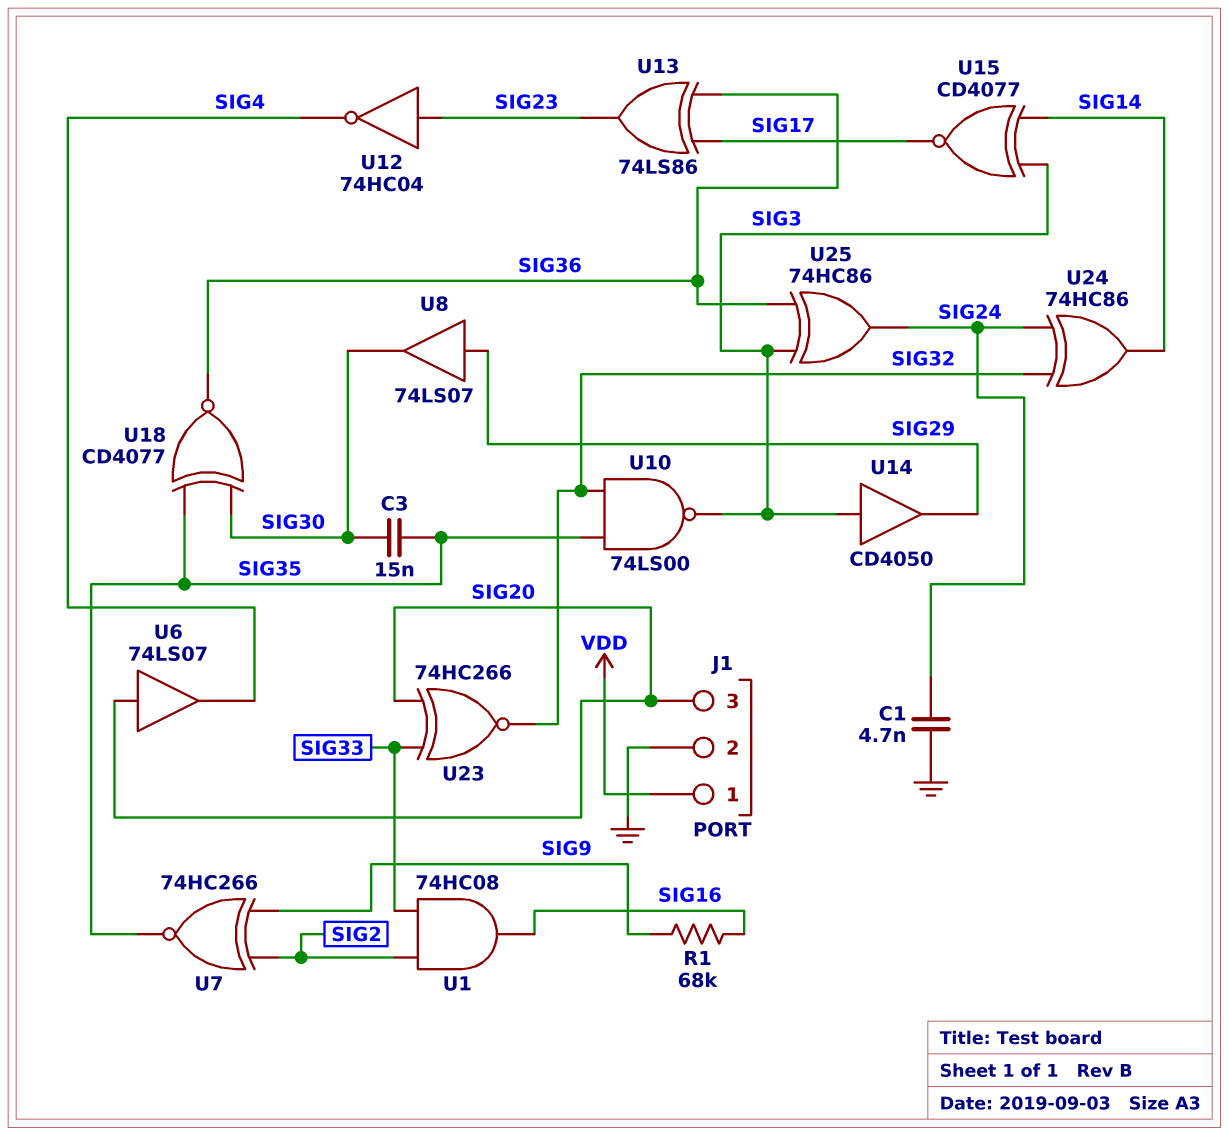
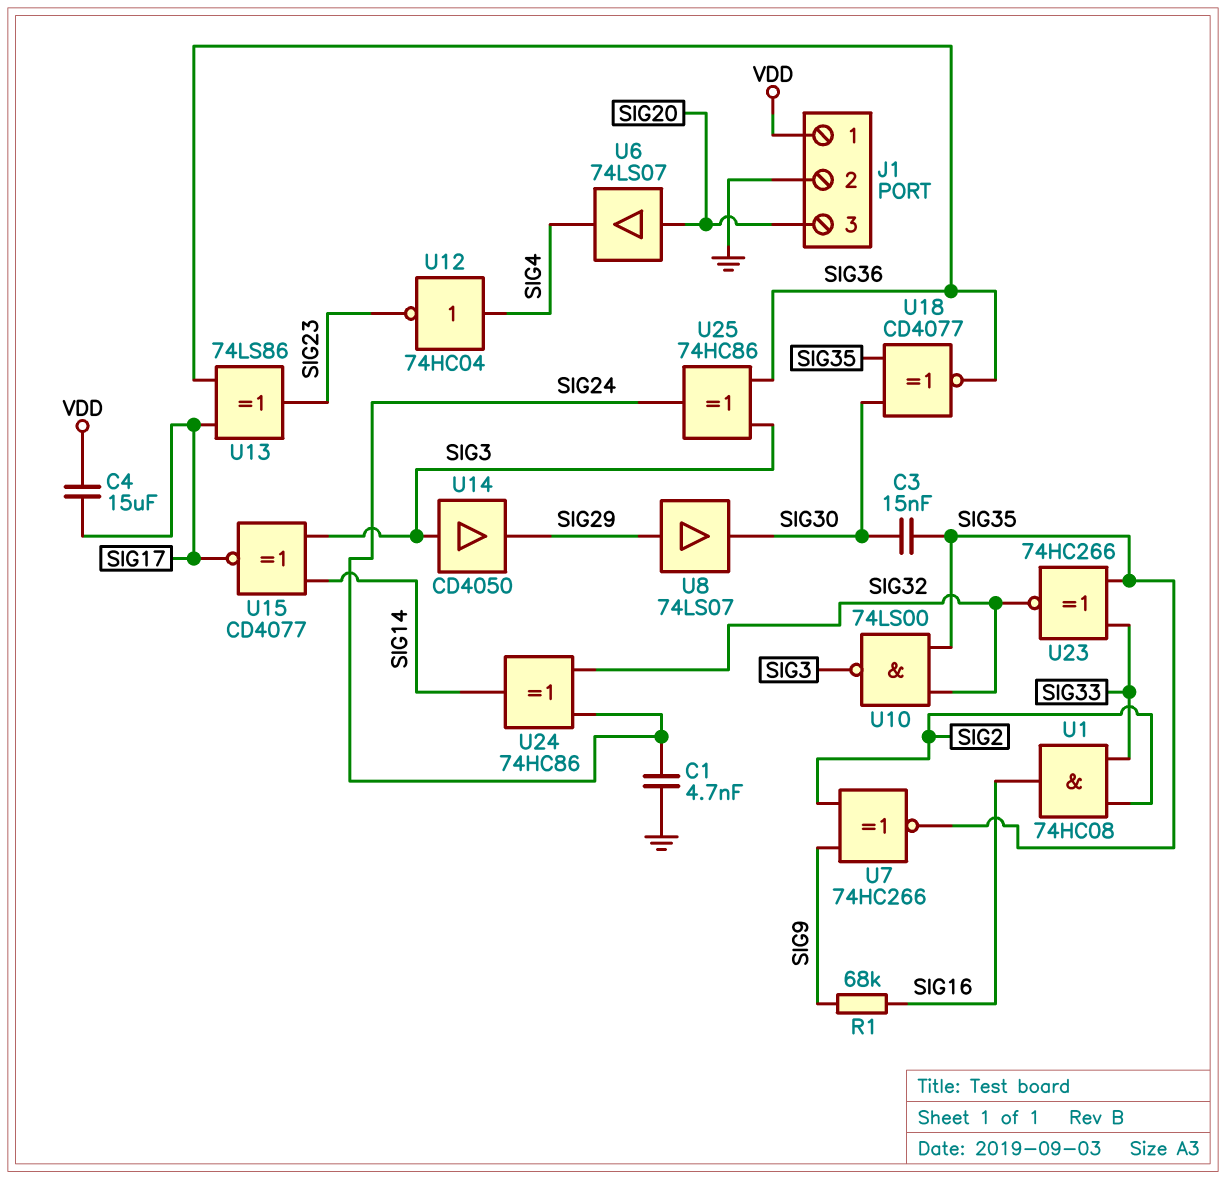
C4: none -> 15uF (SIG17, VDD)
U12: NOT 74HC04 (in SIG23, out SIG4) -> NOT 74HC04 (in SIG4, out SIG23)
U23: XNOR 74HC266 (in SIG20, in SIG33, out SIG32) -> XNOR 74HC266 (in SIG33, in SIG35, out SIG32)

